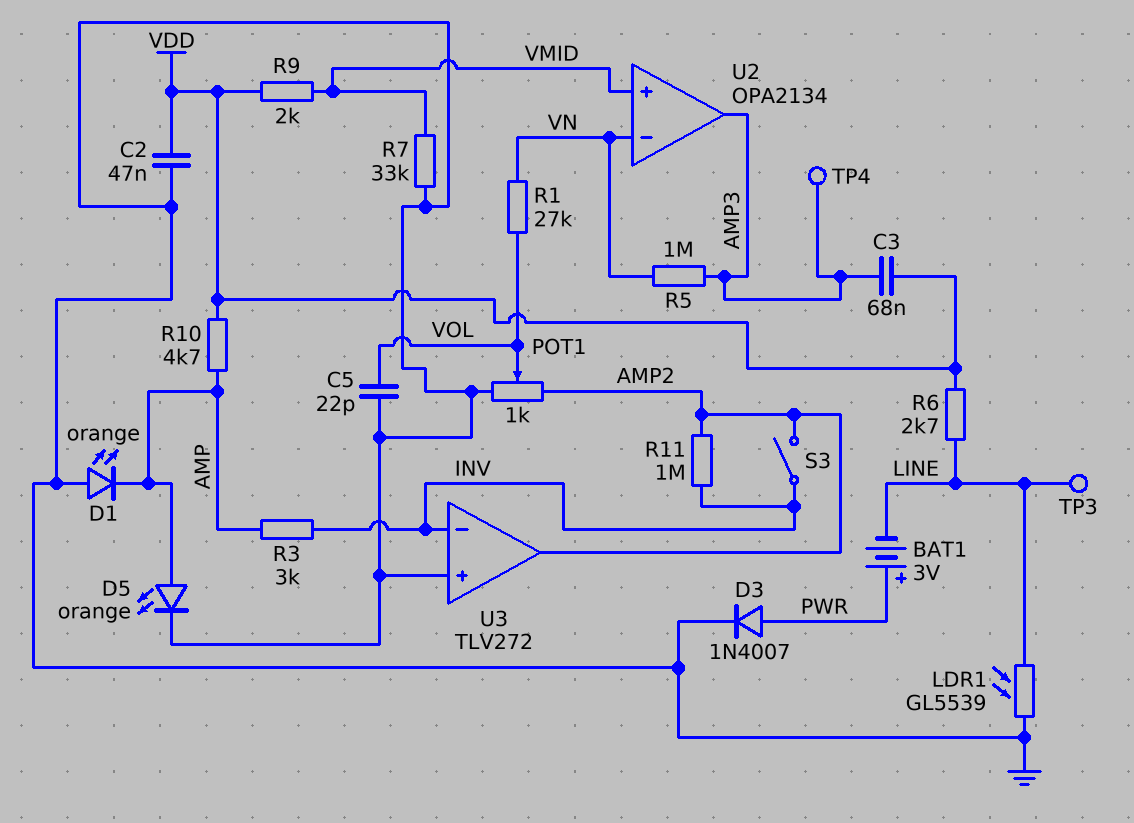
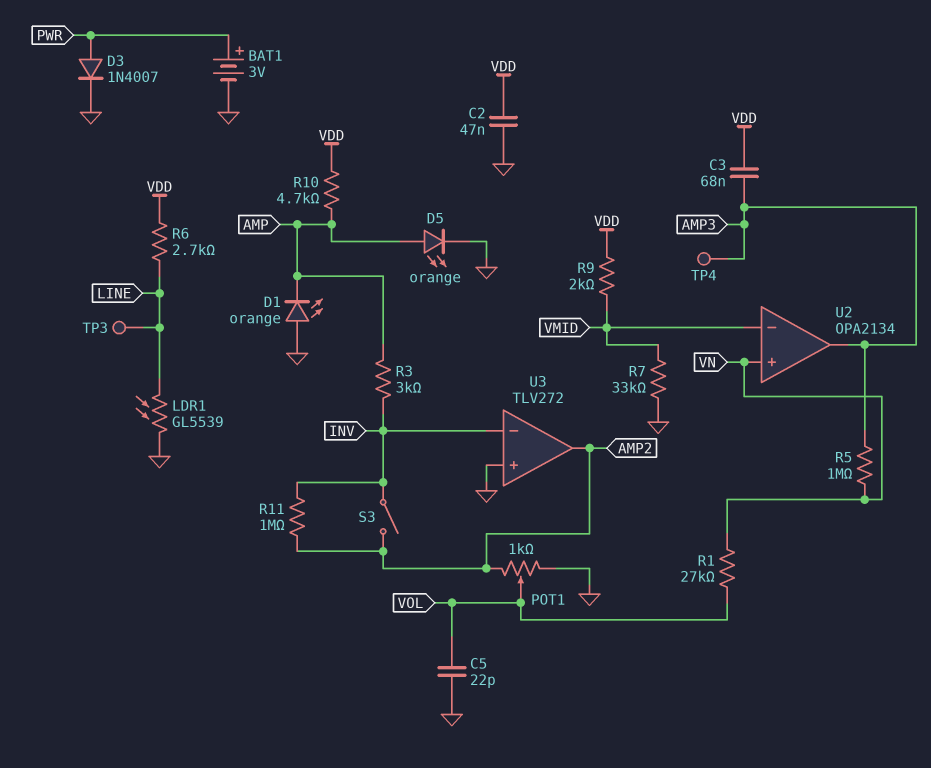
BAT1: 3V (plus PWR, minus LINE) -> 3V (plus PWR, minus GND)
U2 pin in+: VMID -> VN
U2 pin in-: VN -> VMID

